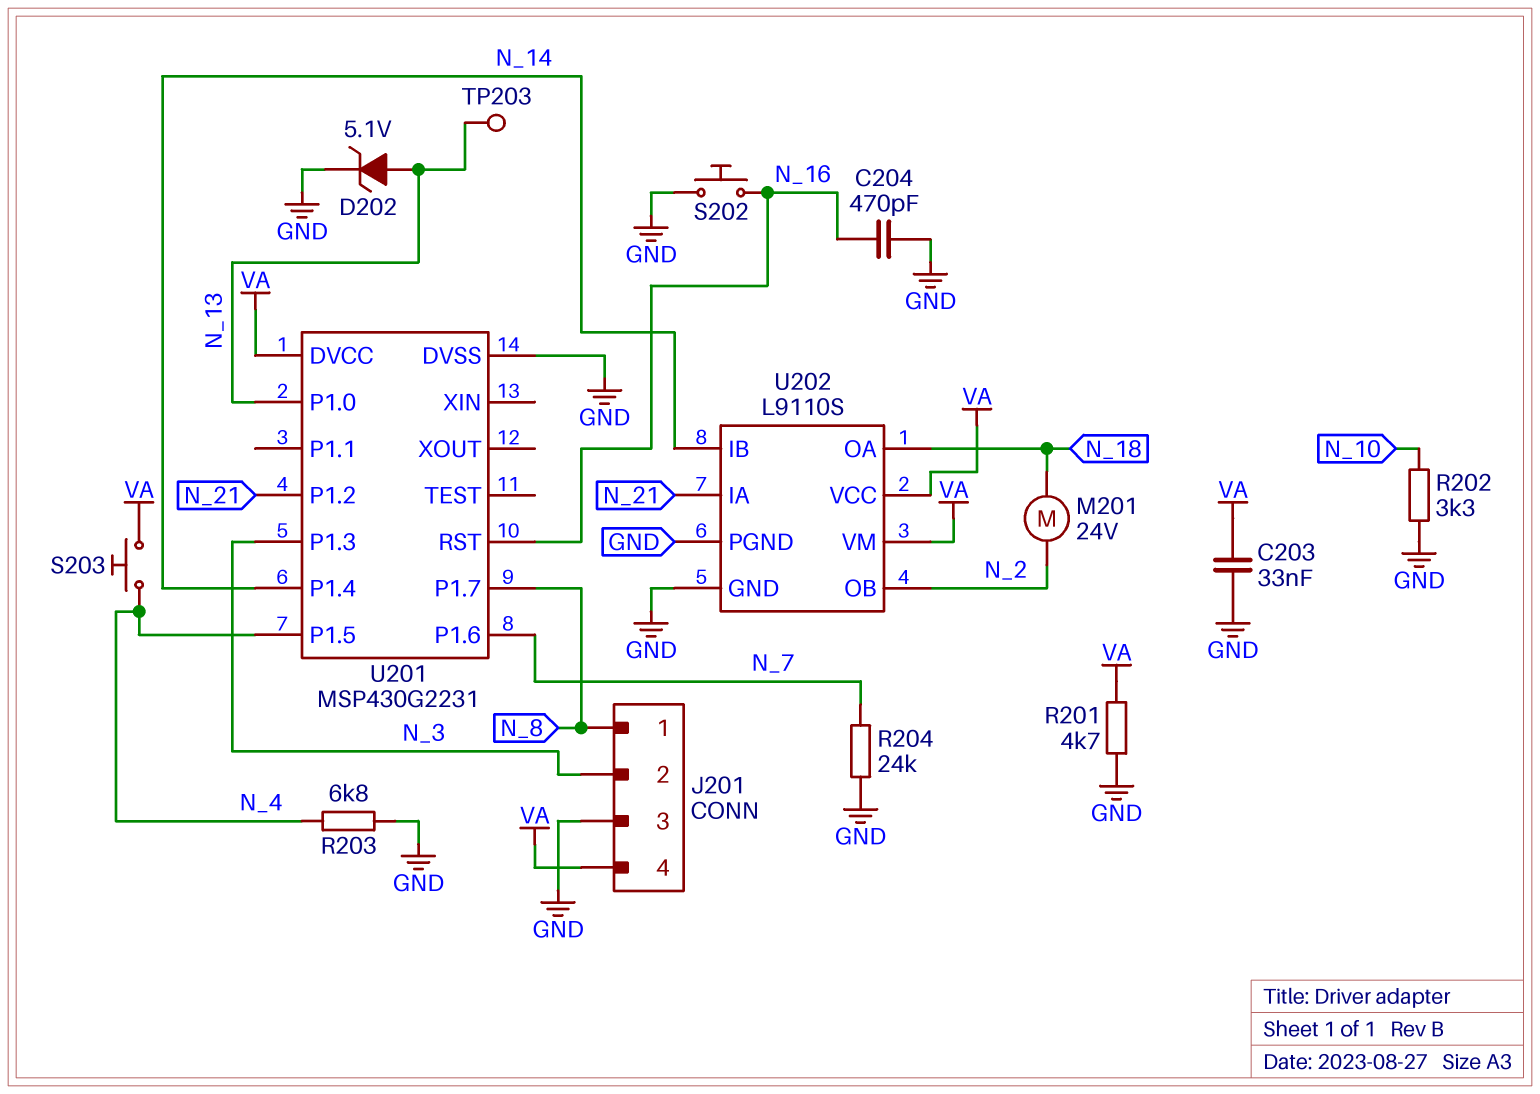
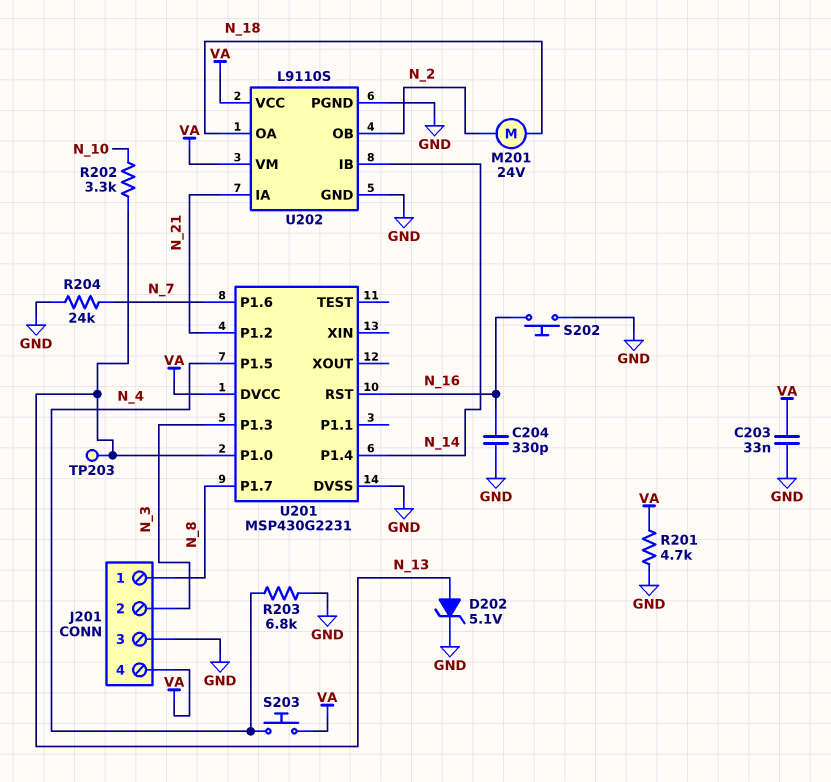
C204: 470pF (GND, N_16) -> 330pF (GND, N_16)
R202: 3.3k (GND, N_10) -> 3.3k (N_10, N_13)

